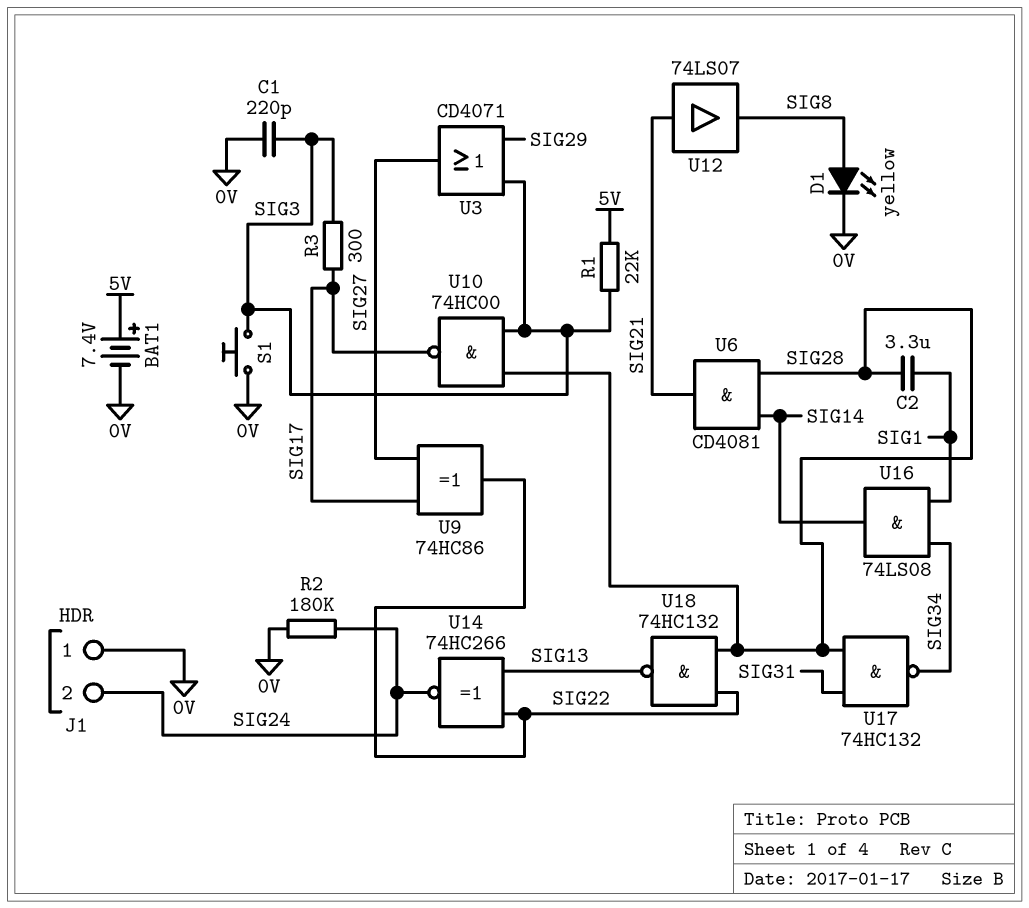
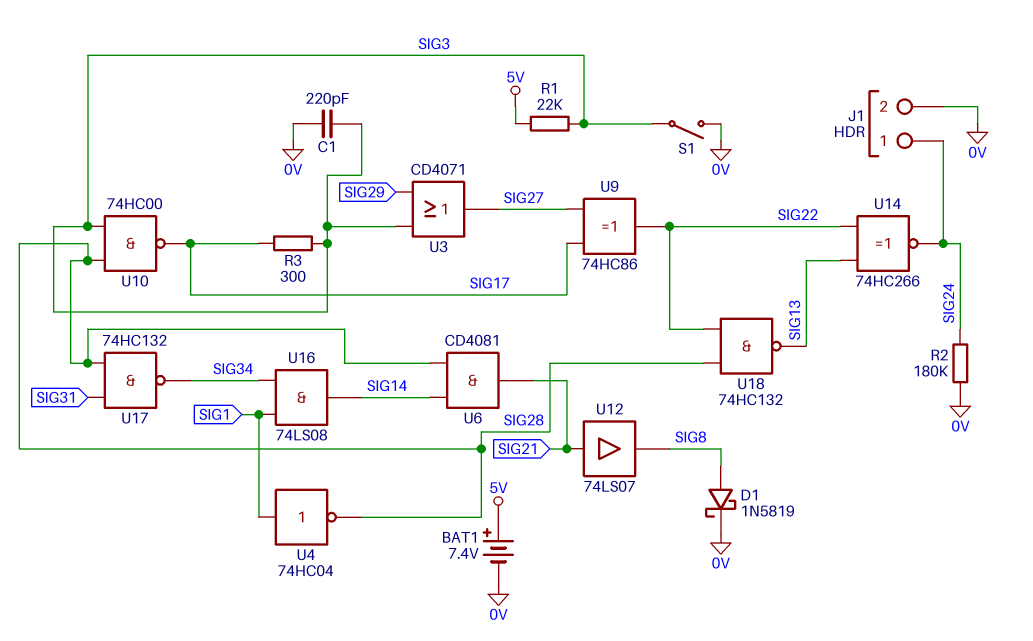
C2: 3.3uF (SIG1, SIG28) -> none
D1: LED yellow (A SIG8, K 0V) -> schottky 1N5819 (A SIG8, K 0V)
J1 pin 1: 0V -> SIG24
J1 pin 2: SIG24 -> 0V
S1: button (0V, SIG3) -> switch (0V, SIG3)
U4: none -> NOT 74HC04 (in SIG1, out SIG28)

